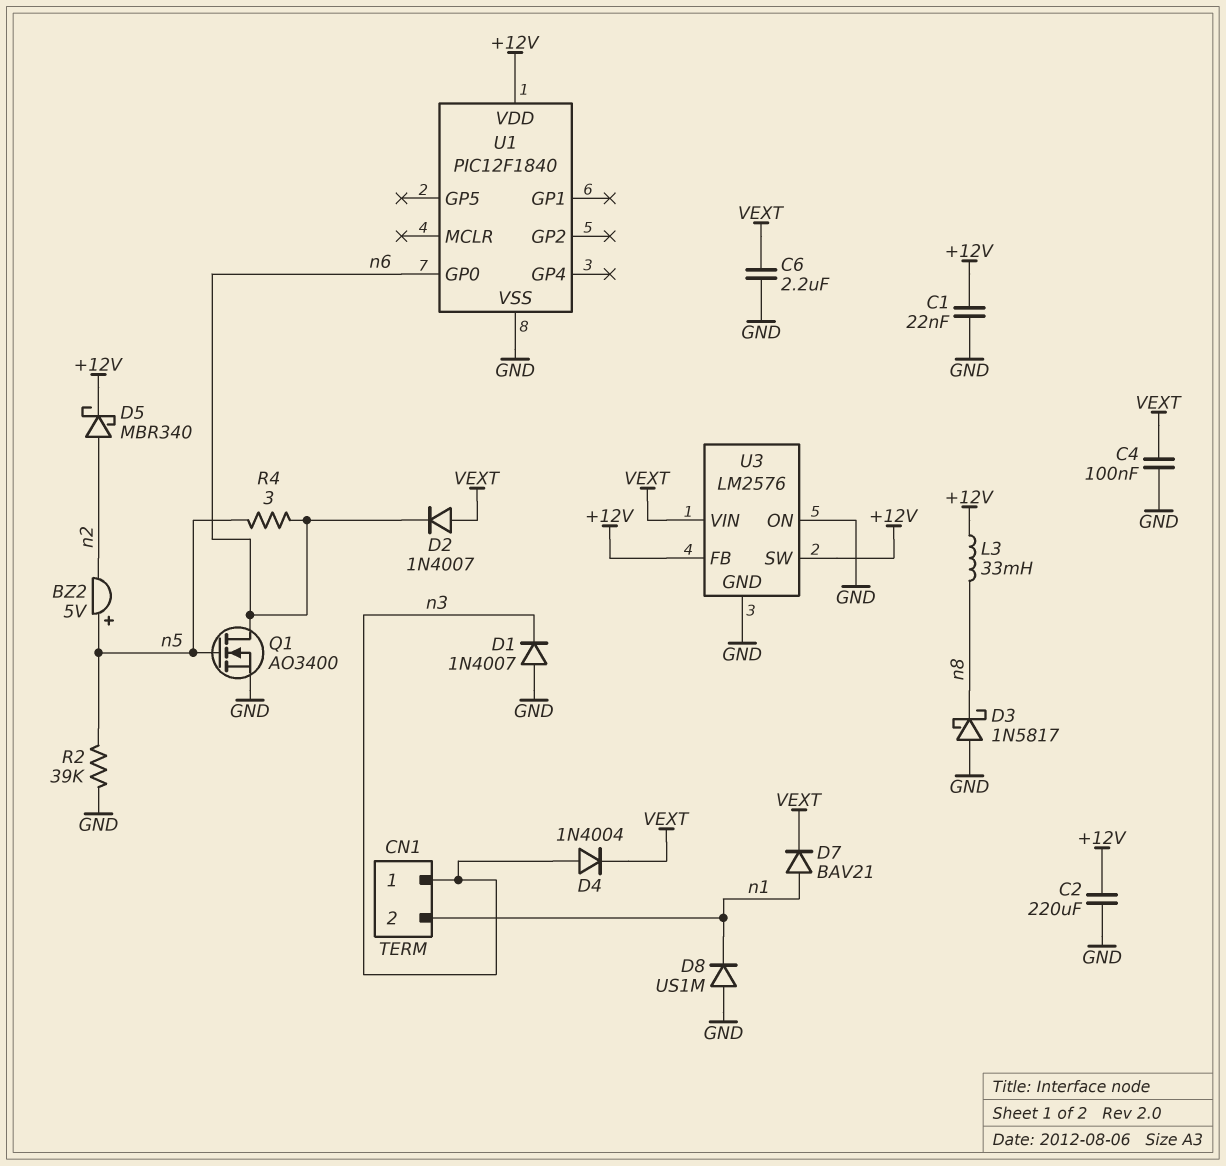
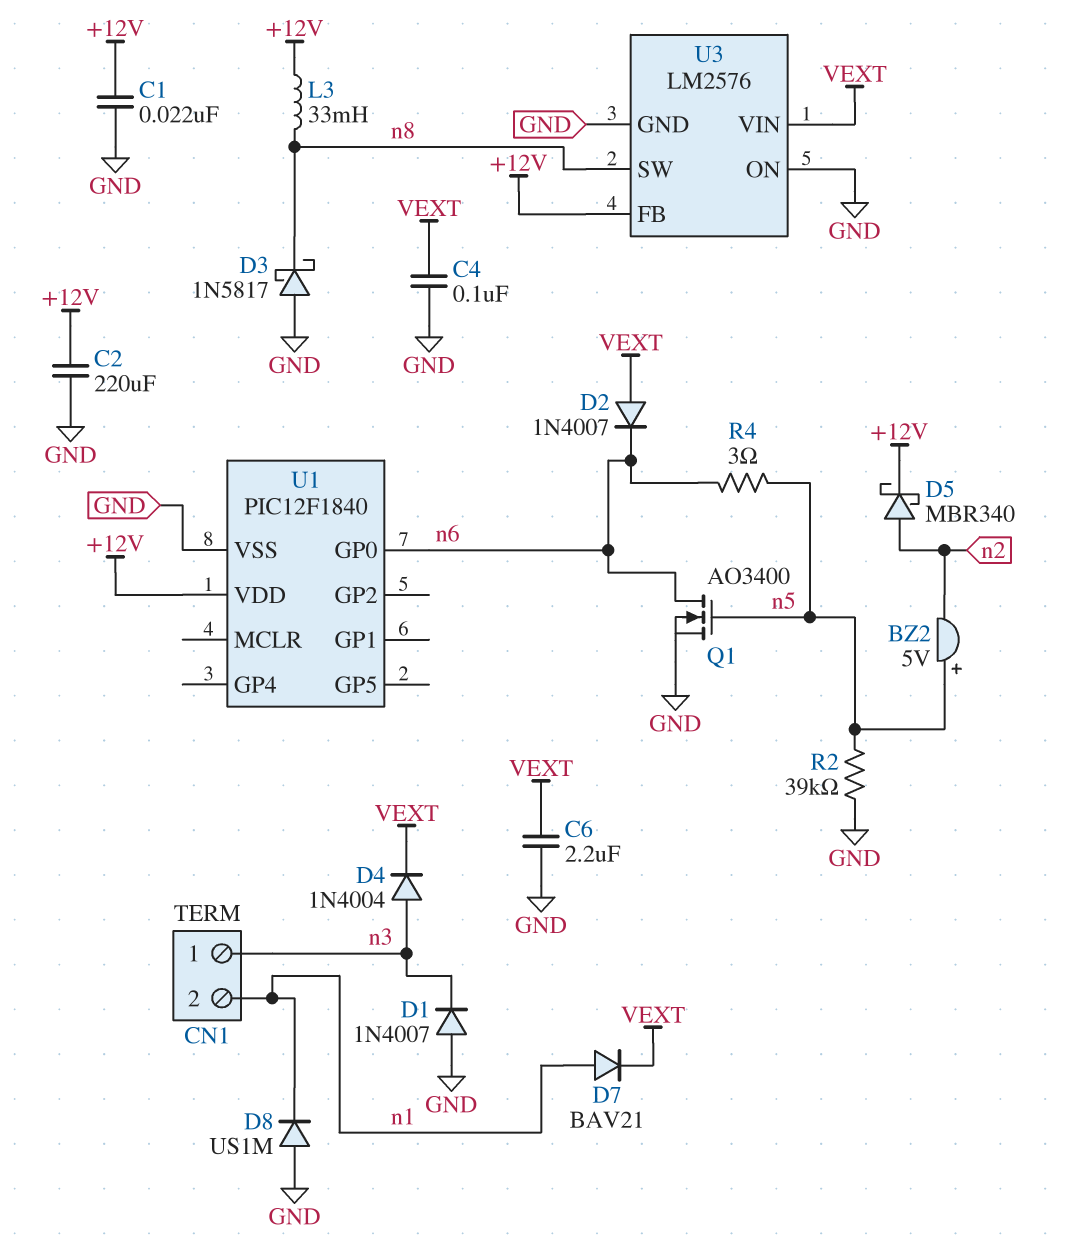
U3 pin SW: +12V -> n8

